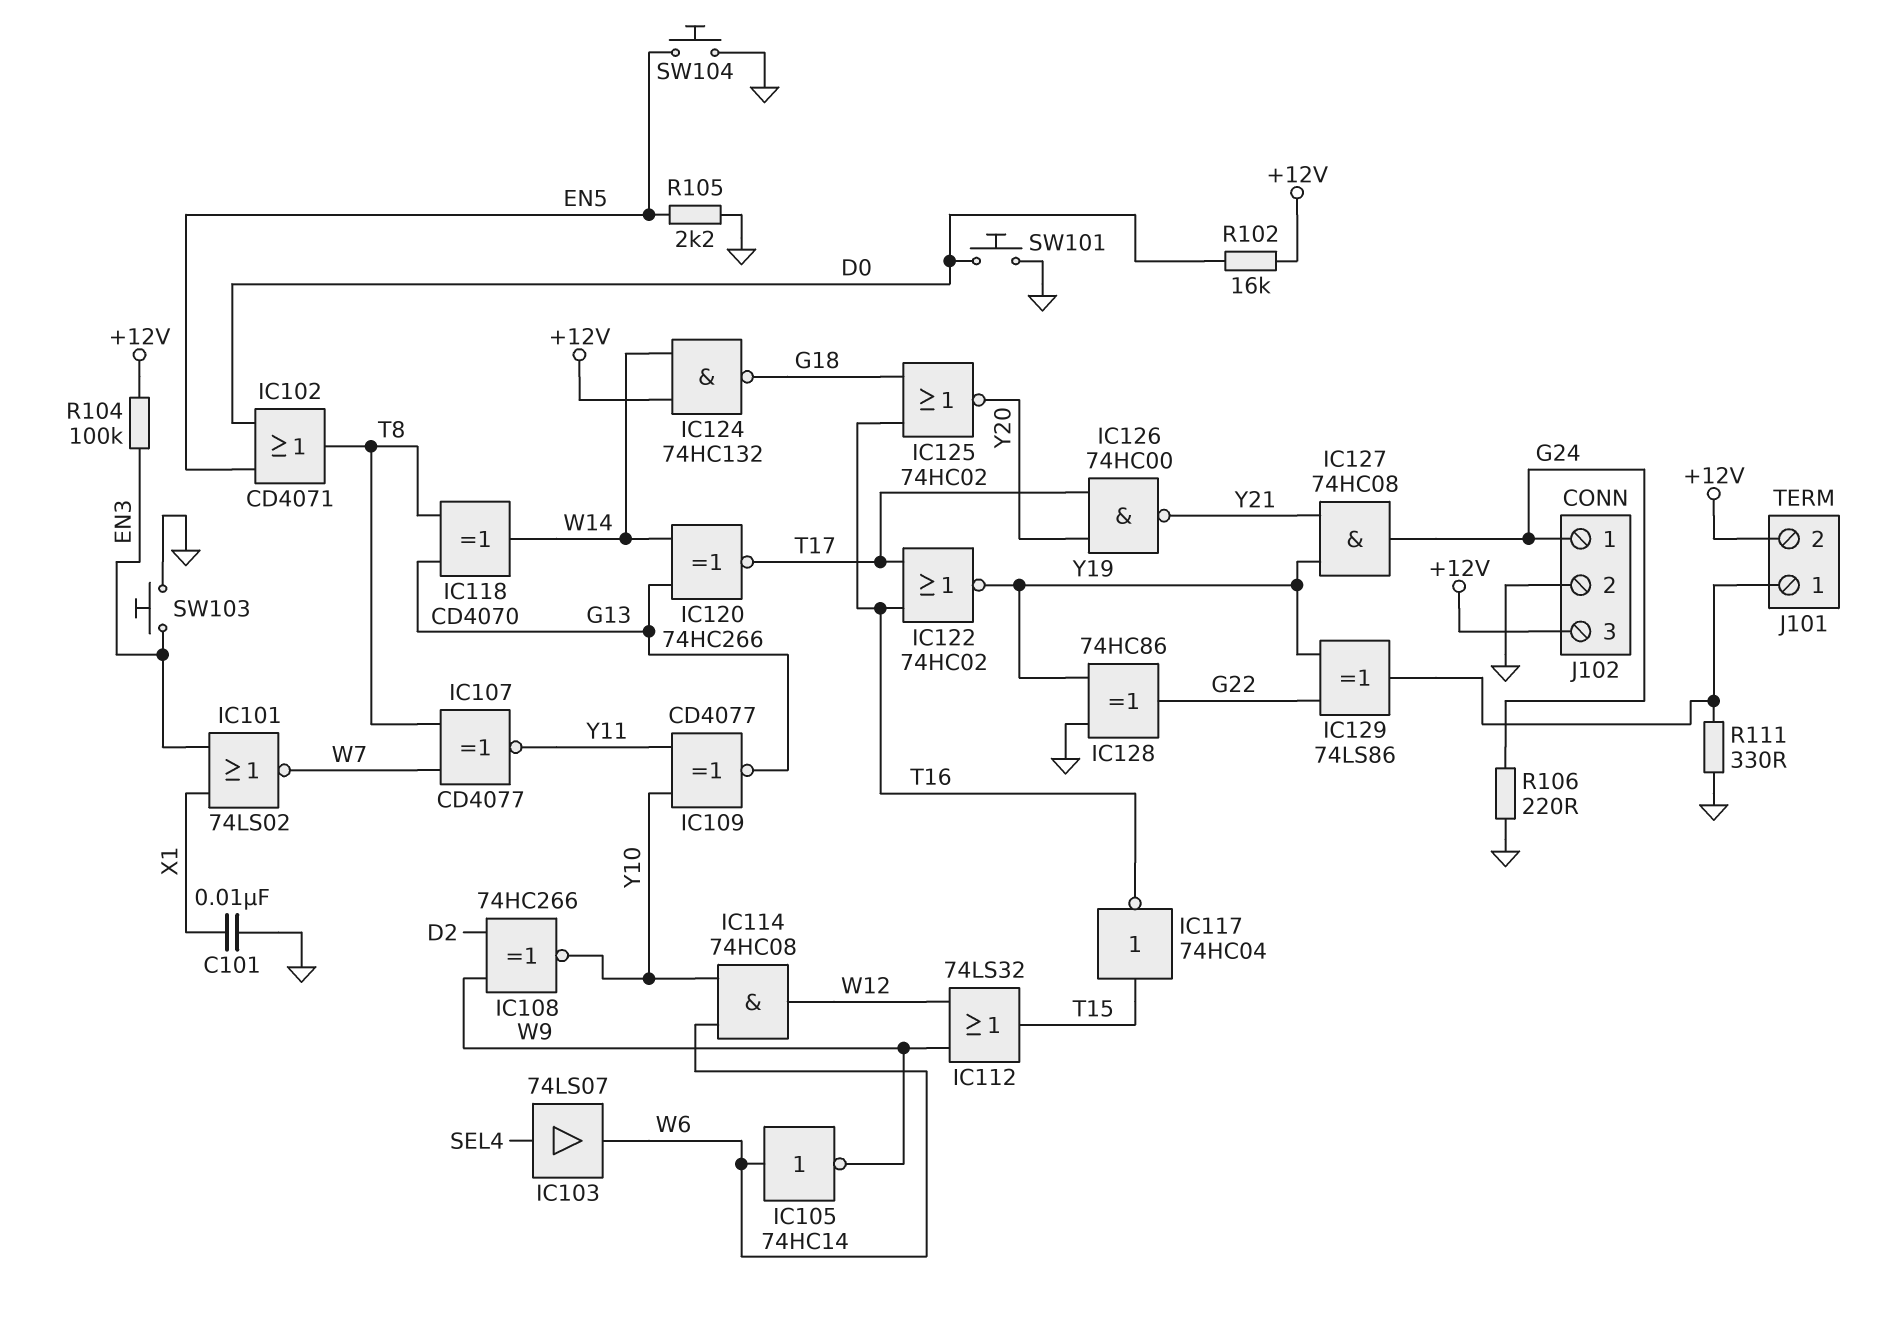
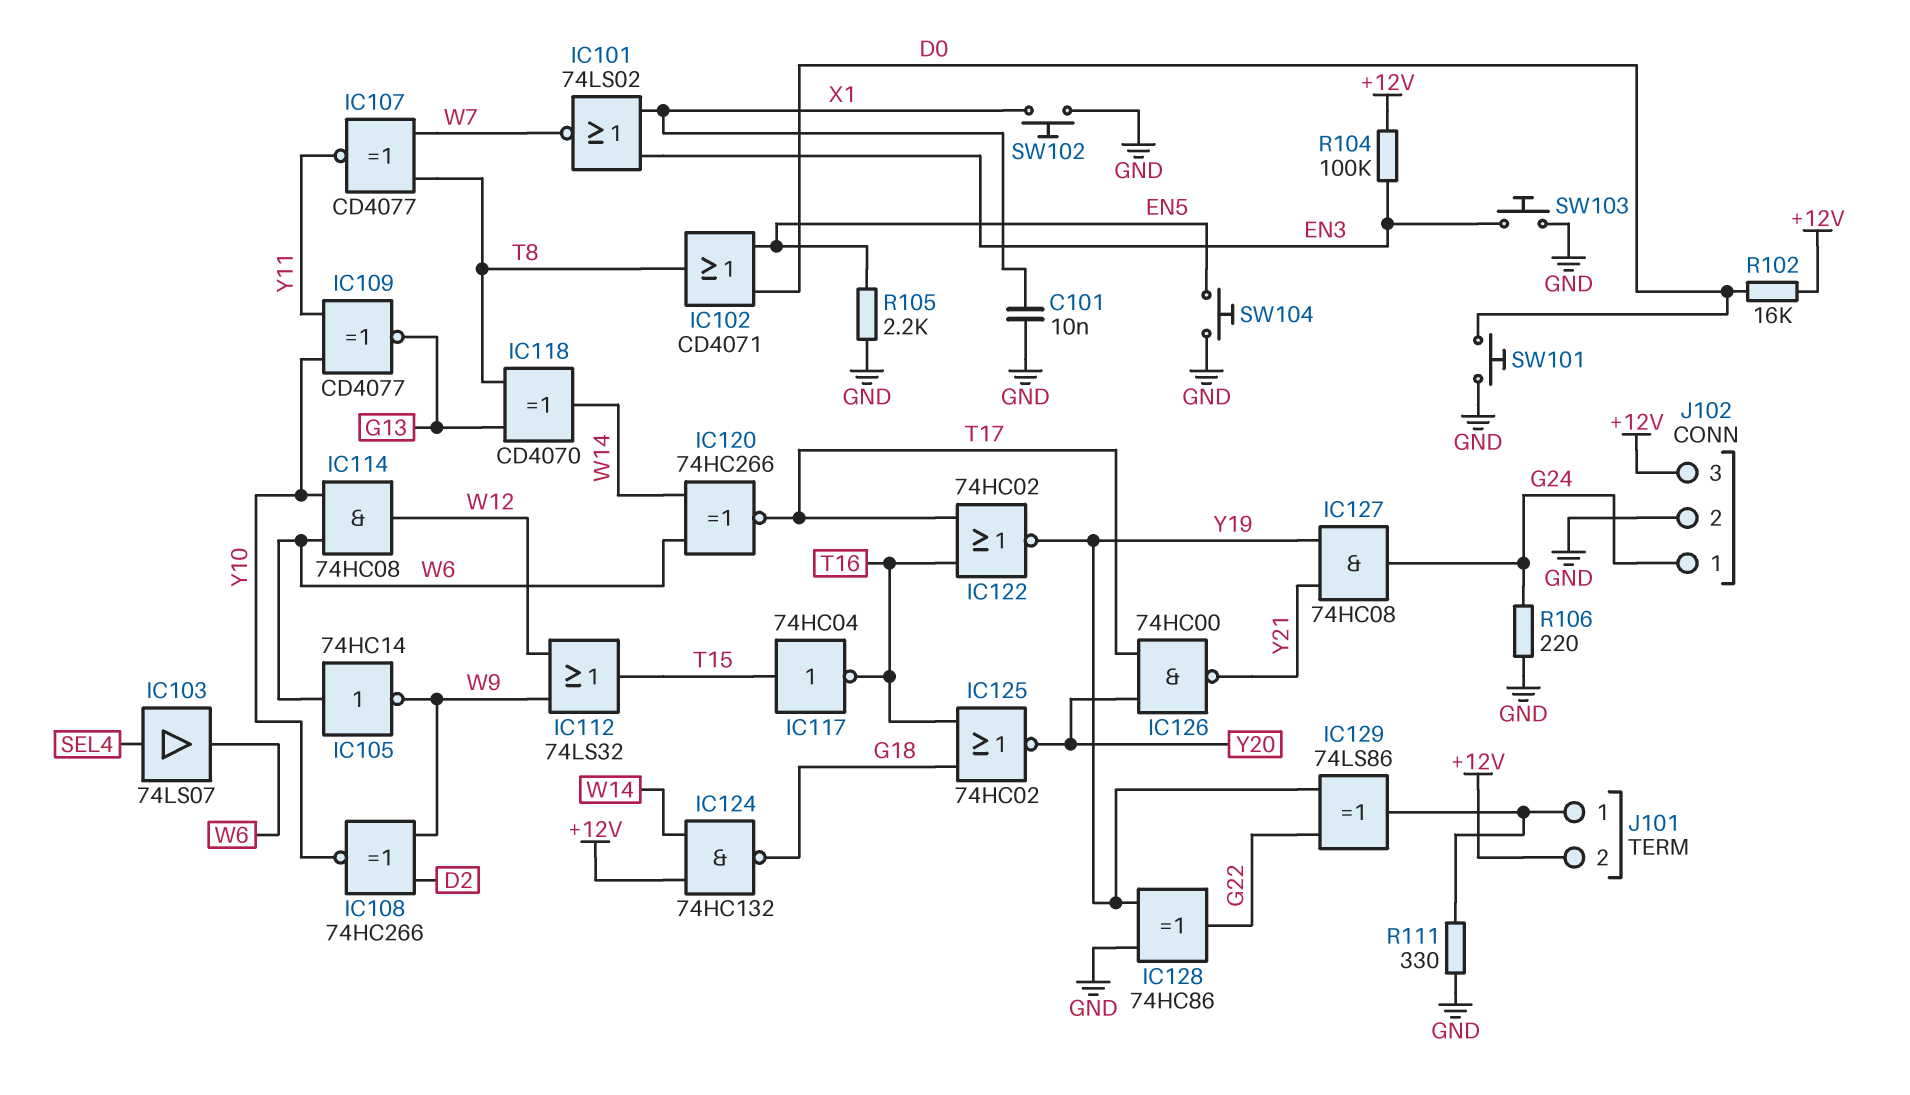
IC120: XNOR 74HC266 (in G13, in W14, out T17) -> XNOR 74HC266 (in W6, in W14, out T17)
SW102: none -> button (GND, X1)

